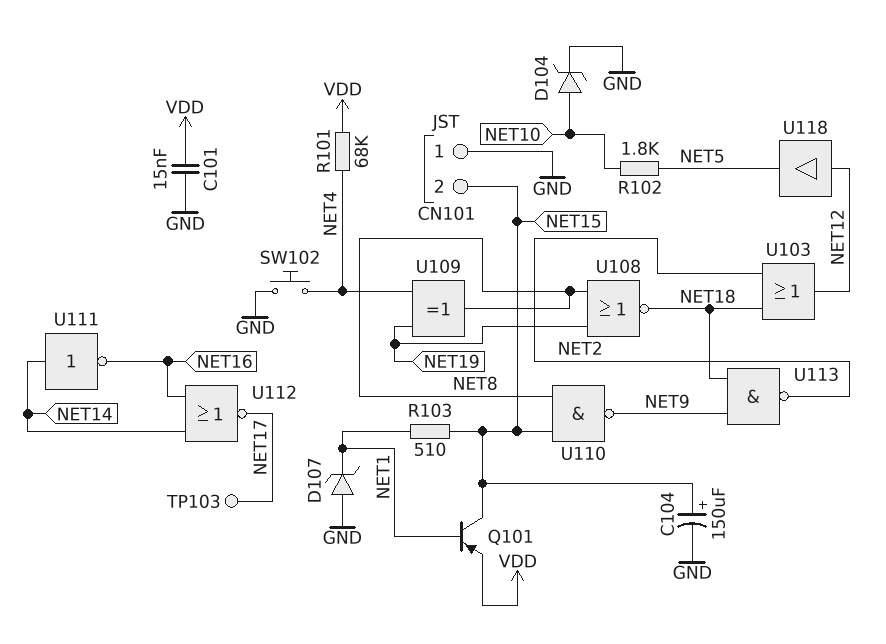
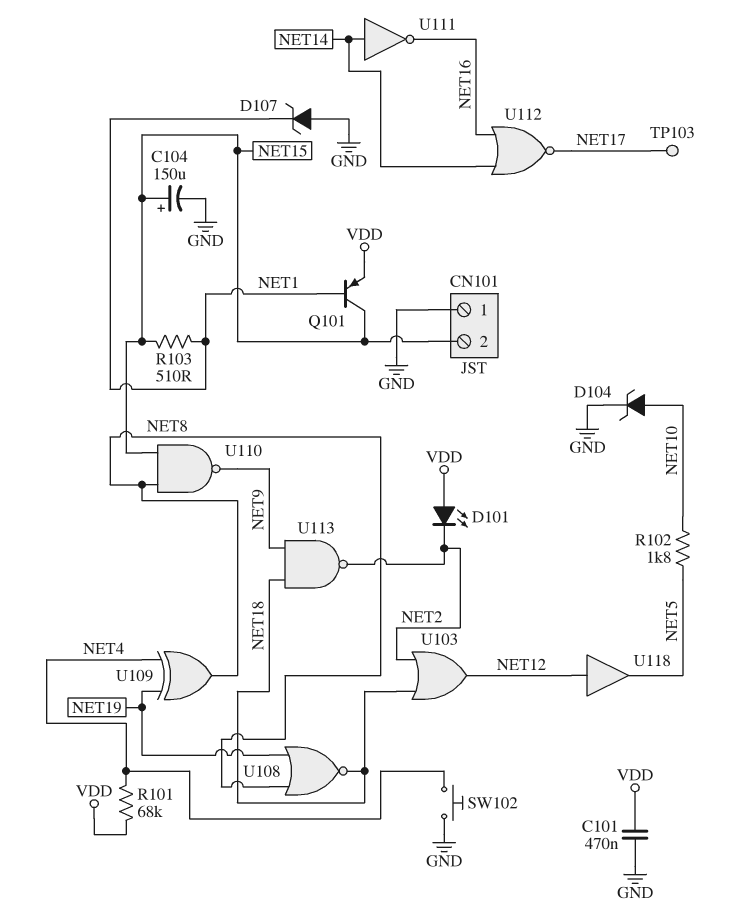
C101: 15nF (GND, VDD) -> 470nF (GND, VDD)
D101: none -> LED (A VDD, K NET2)

